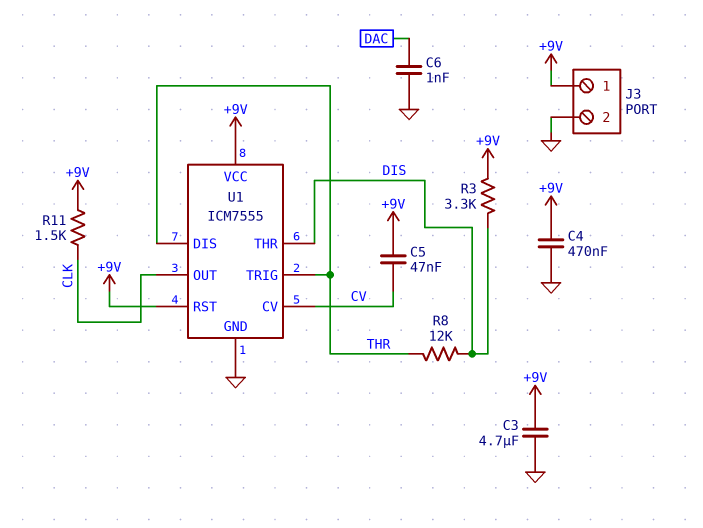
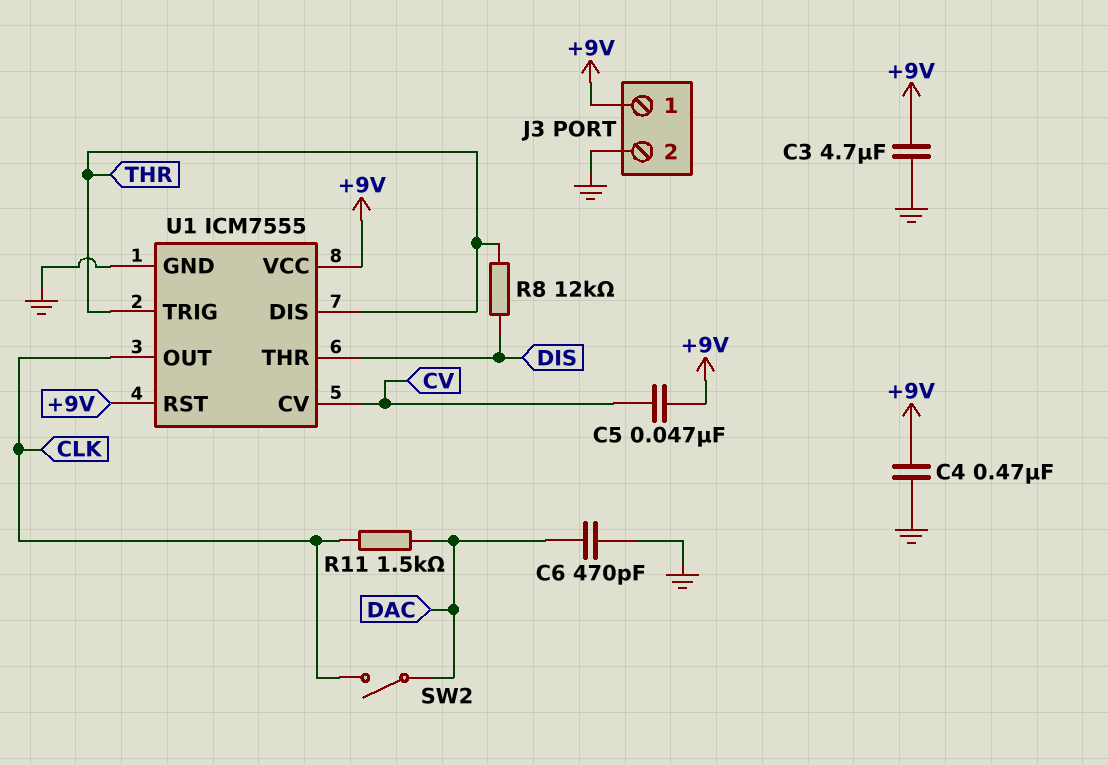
C6: 1nF (DAC, GND) -> 470pF (DAC, GND)
R3: 3.3k (+9V, DIS) -> none
R11: 1.5k (+9V, CLK) -> 1.5k (CLK, DAC)
SW2: none -> switch (CLK, DAC)

